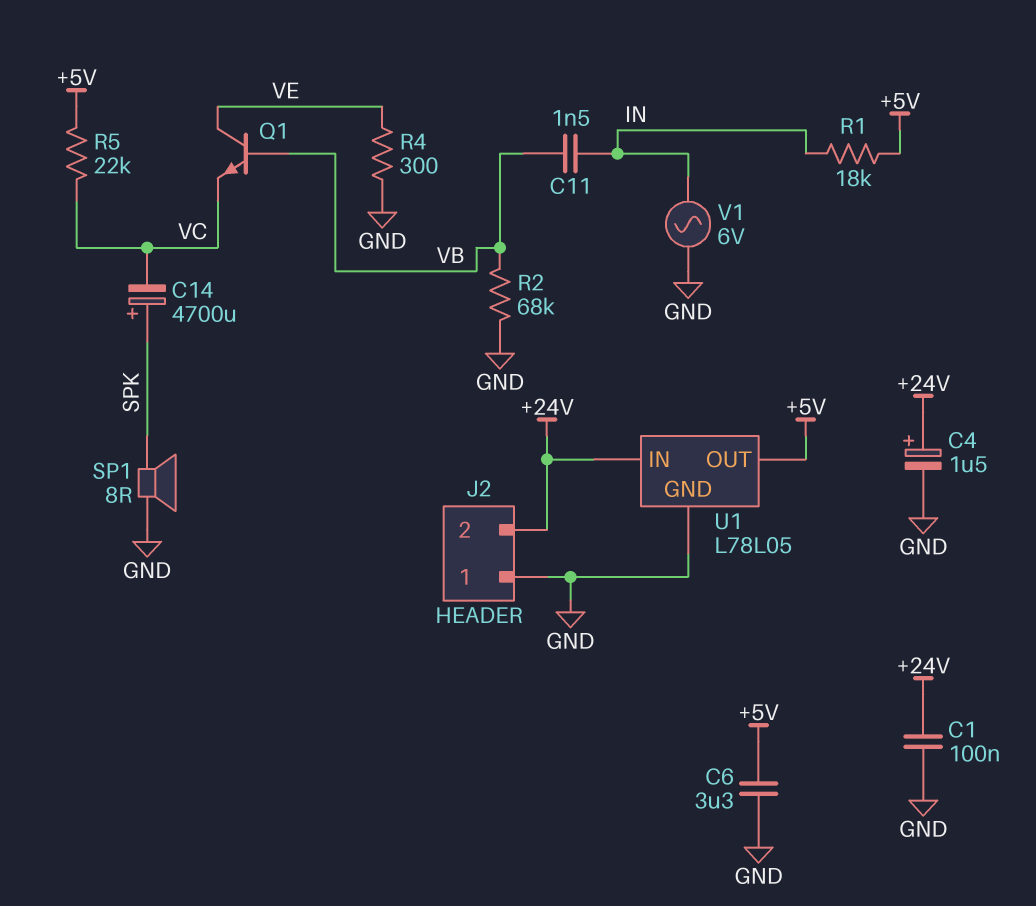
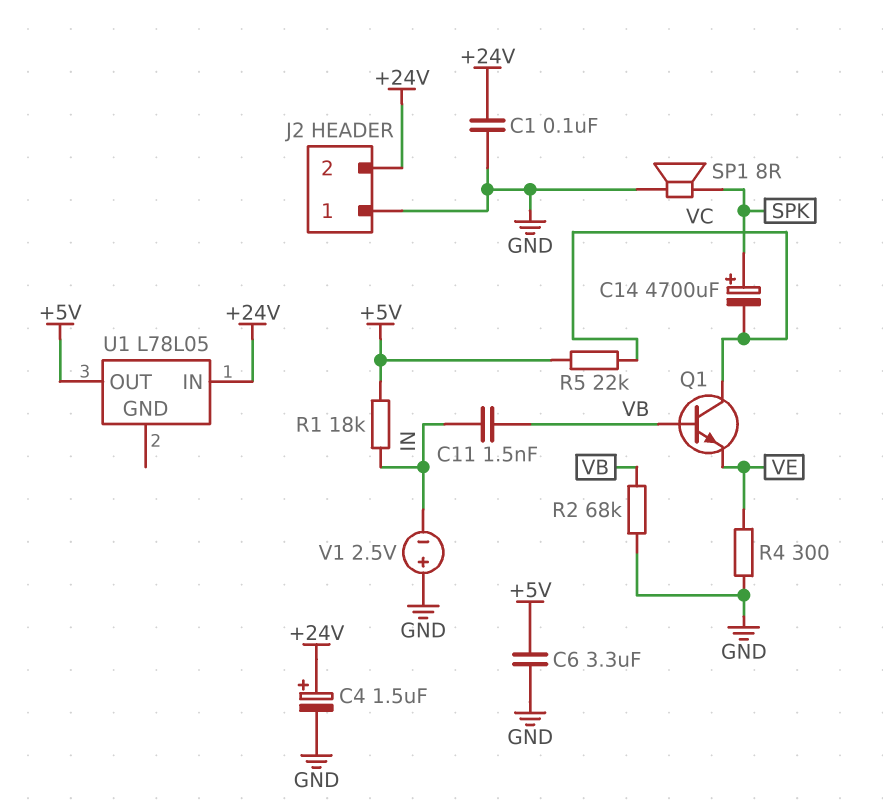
Q1: NPN (B VB, C VE, E VC) -> NPN (B VB, C VC, E VE)
U1 pin GND: GND -> none
V1: AC 6V (GND, IN) -> 2.5V (plus GND, minus IN)

